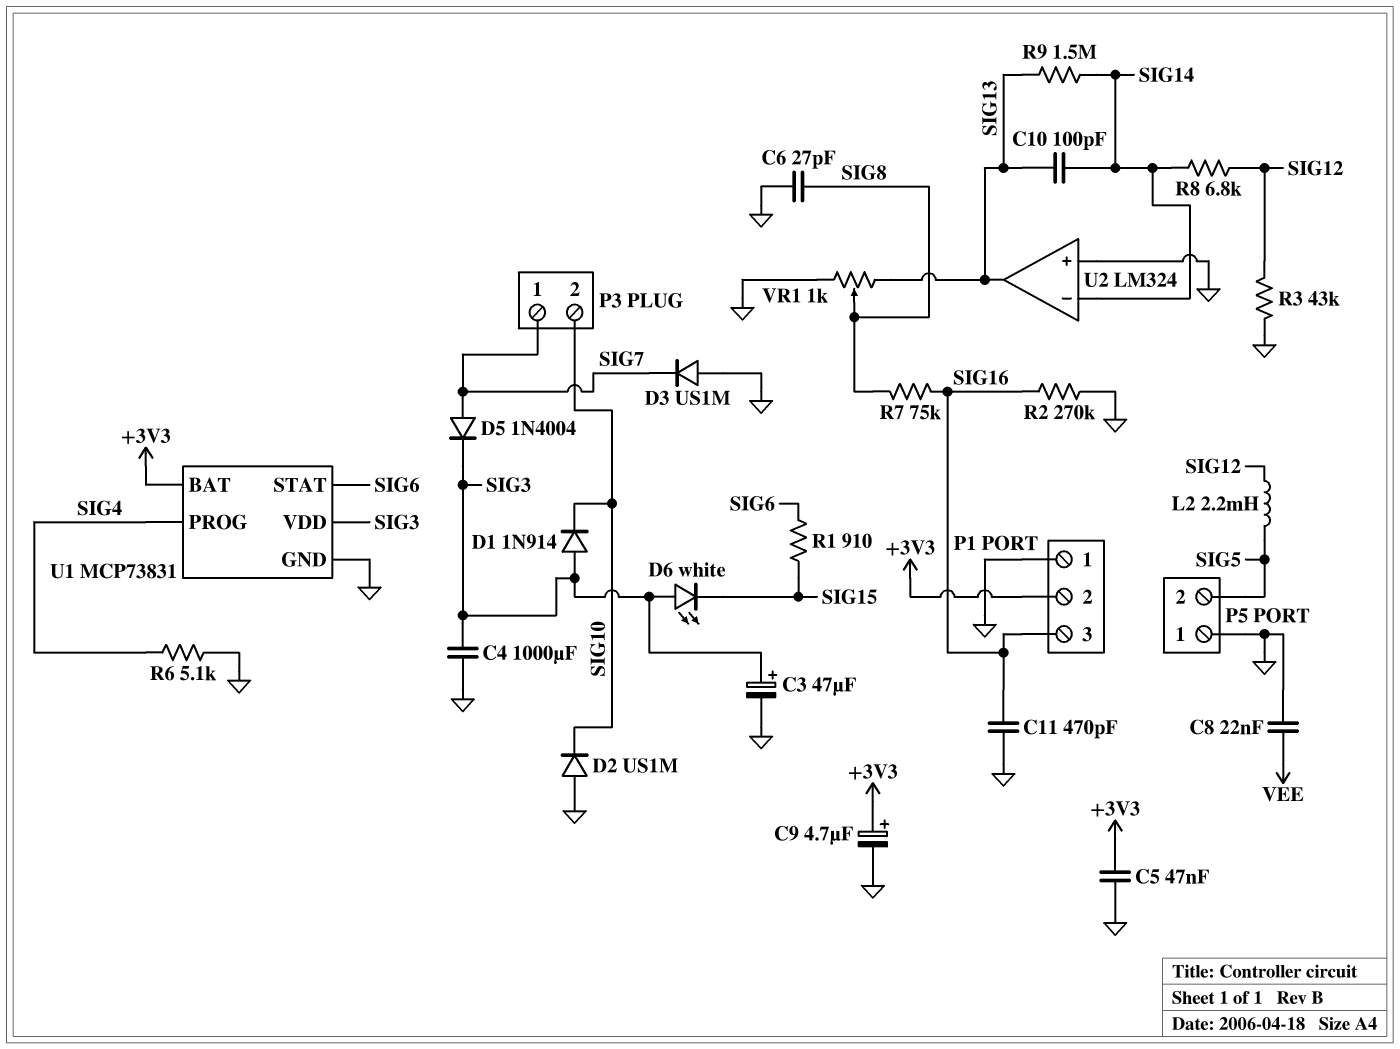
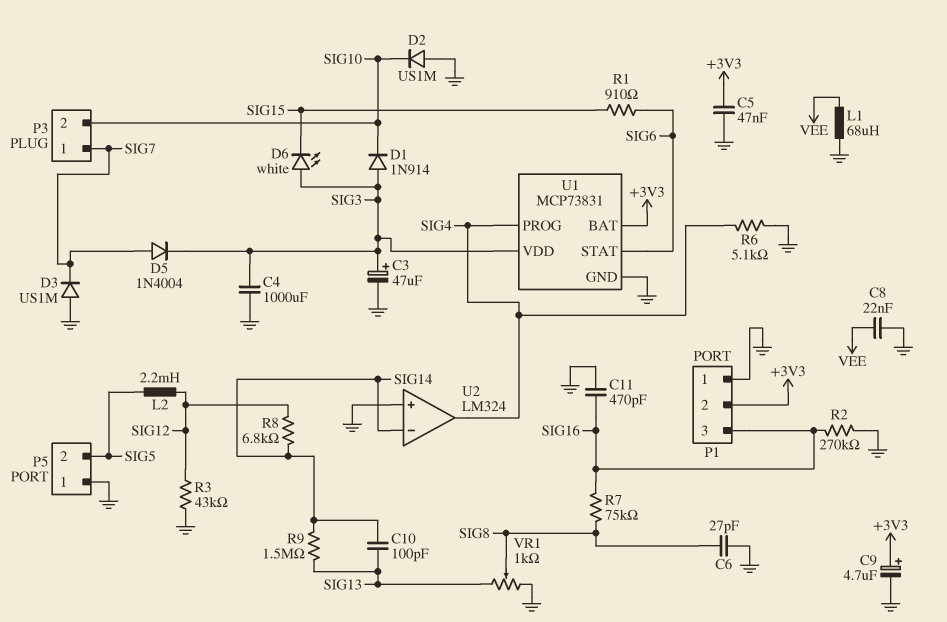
L1: none -> 68uH (GND, VEE)
U2 pin out: SIG13 -> SIG4

